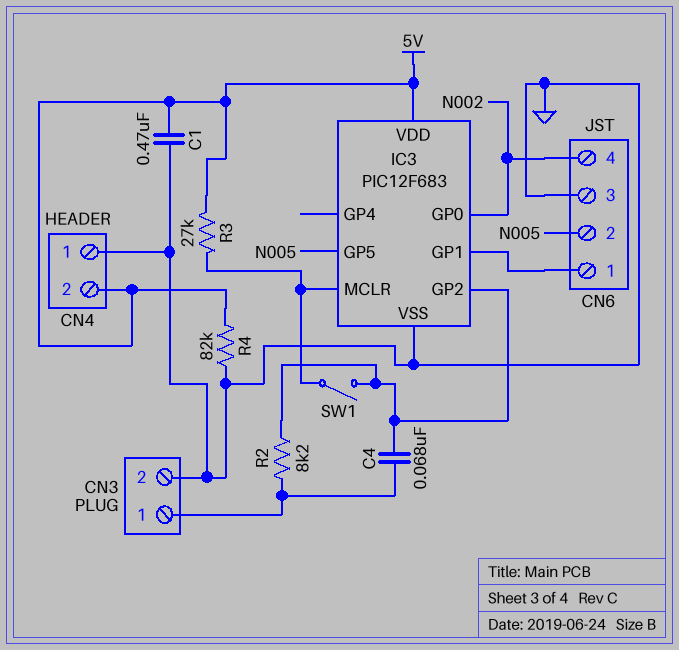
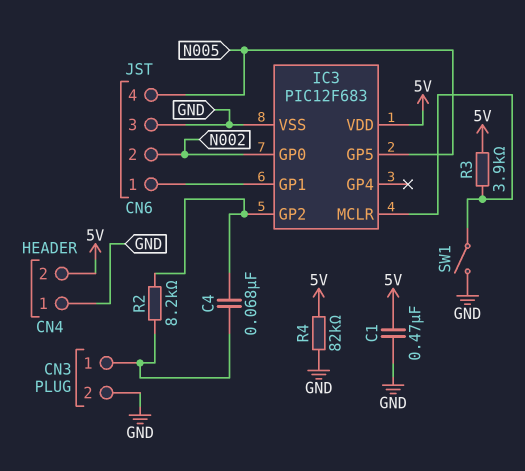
CN6 pin 2: N005 -> N002
CN6 pin 4: N002 -> N005
R3: 27k (5V, IC3/MCLR) -> 3.9k (5V, IC3/MCLR)
SW1: switch (IC3/GP2, IC3/MCLR) -> switch (GND, IC3/MCLR)

